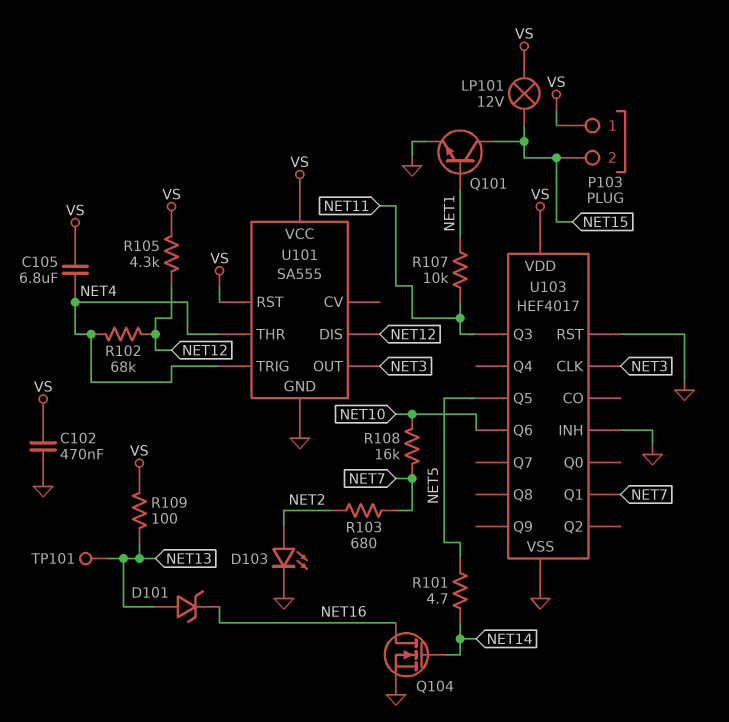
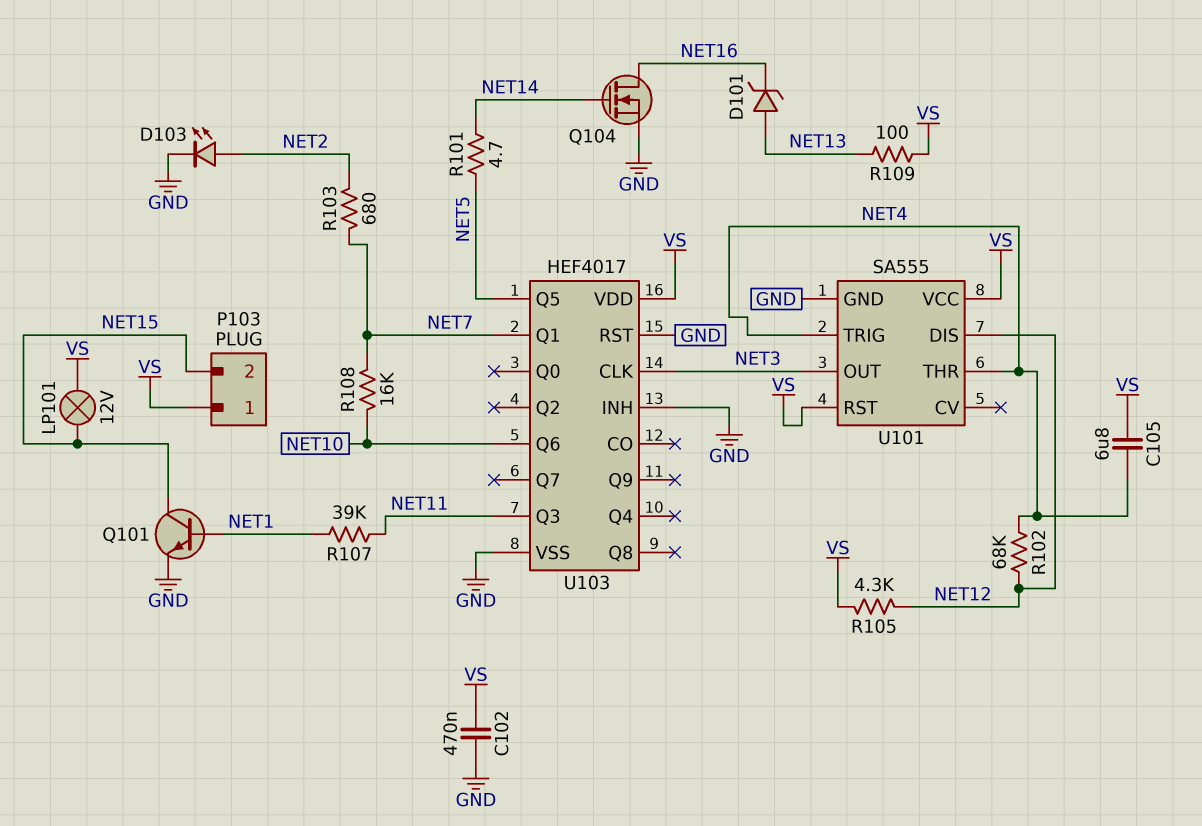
R107: 10k (NET1, NET11) -> 39k (NET1, NET11)
TP101: test point (NET13) -> none

